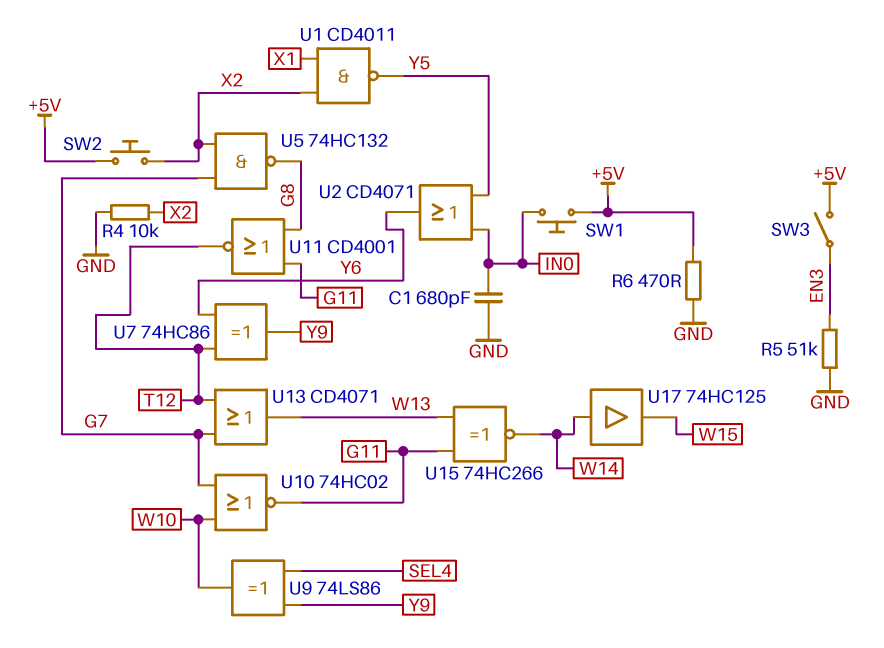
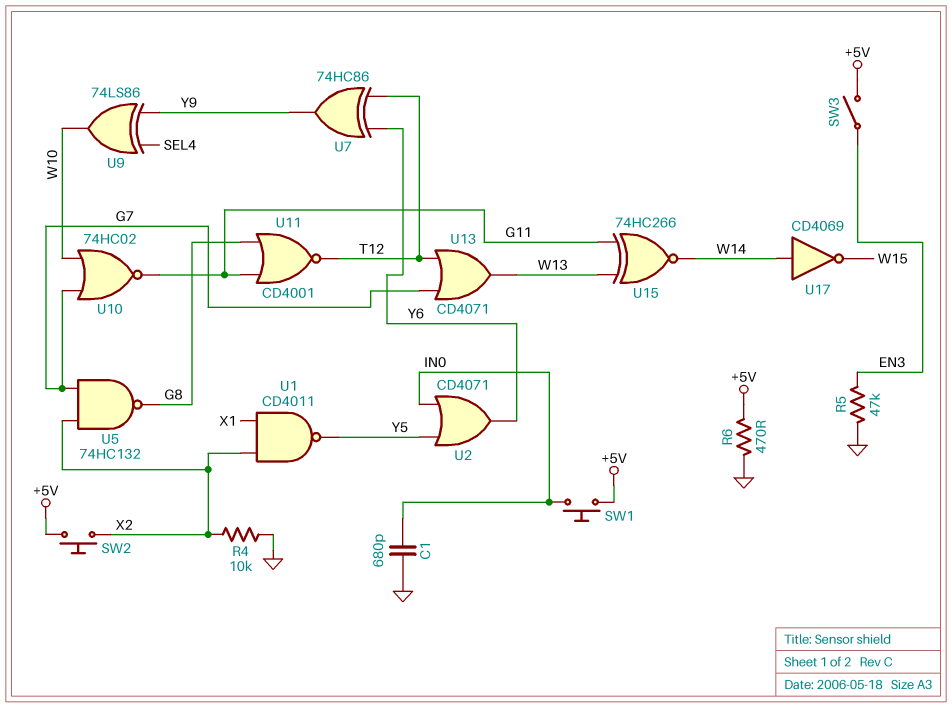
R5: 51k (EN3, GND) -> 47k (EN3, GND)
U17: buffer 74HC125 (in W14, out W15) -> NOT CD4069 (in W14, out W15)

